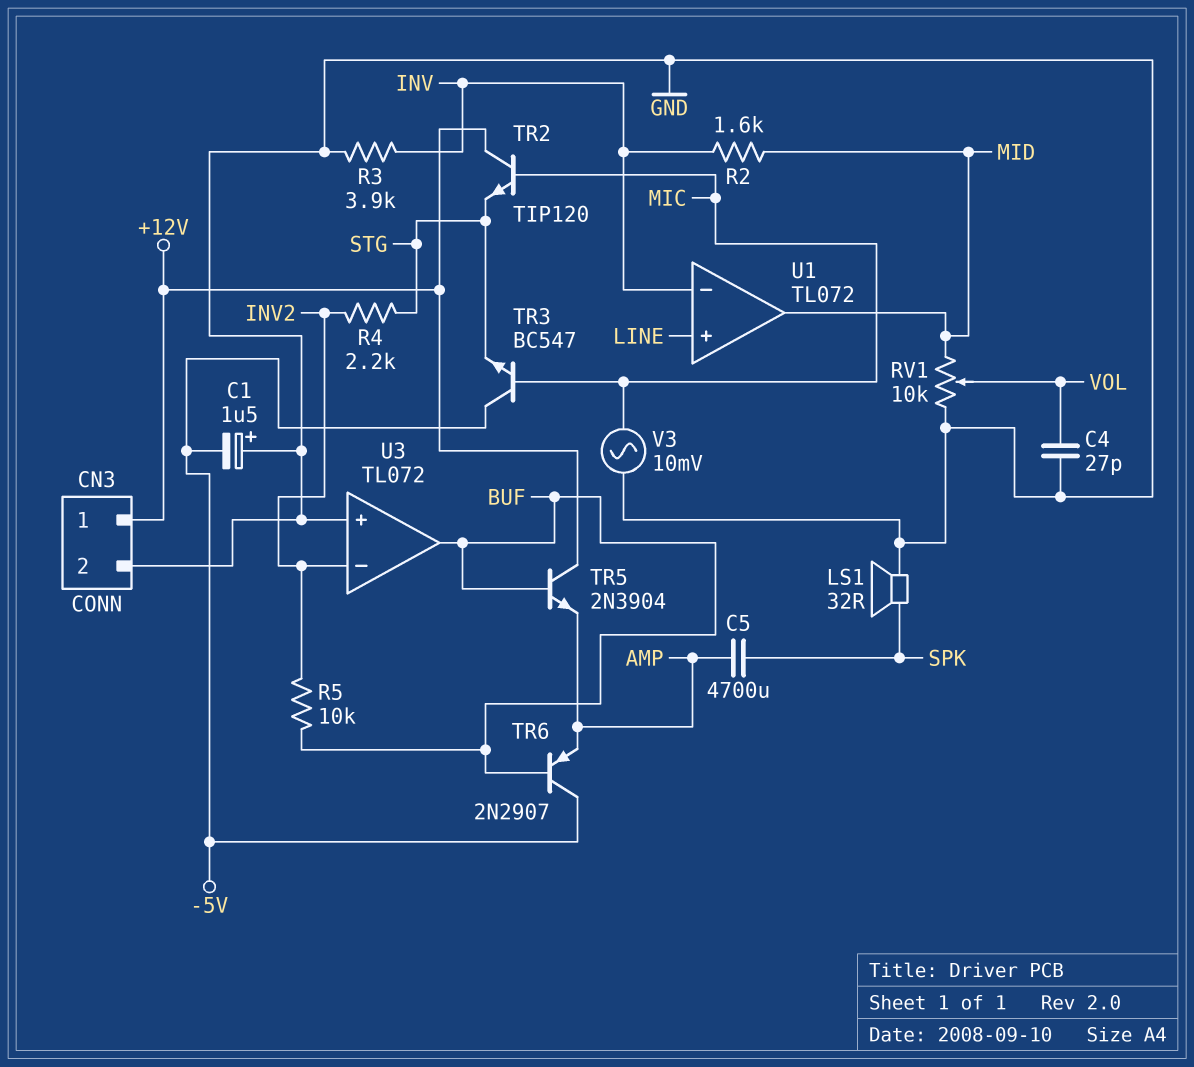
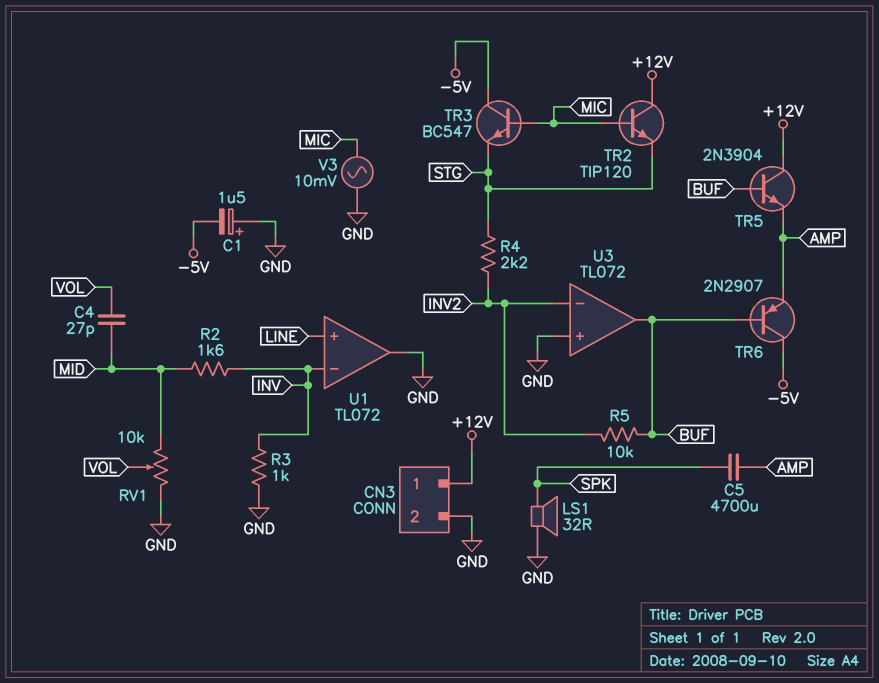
C4: 27pF (GND, VOL) -> 27pF (MID, VOL)
R3: 3.9k (GND, INV) -> 1k (GND, INV)
U1 pin out: MID -> GND

